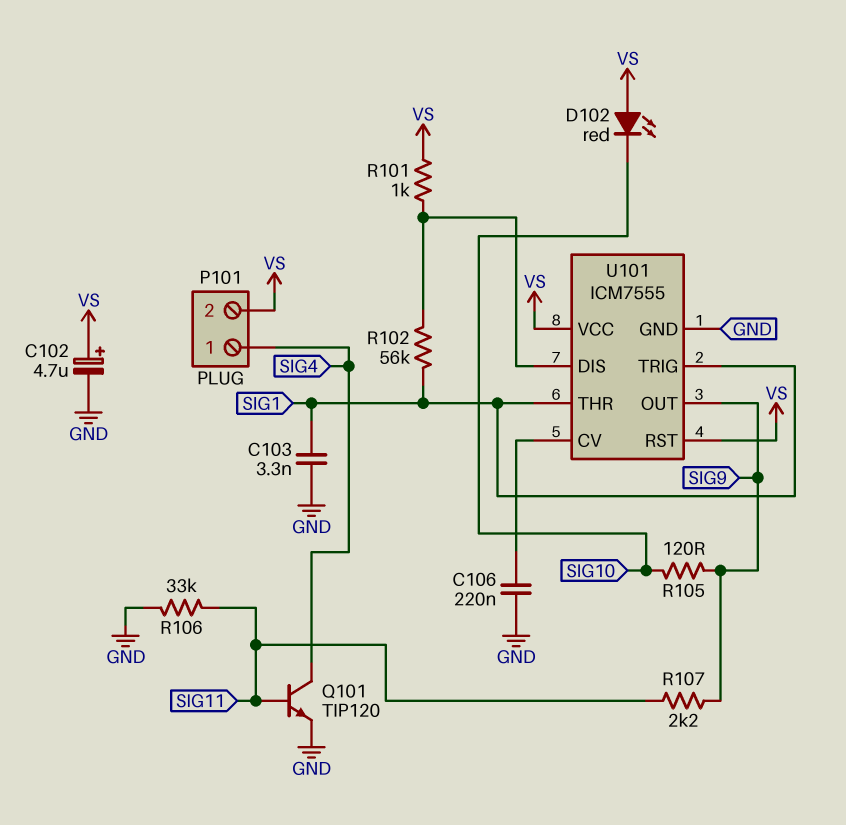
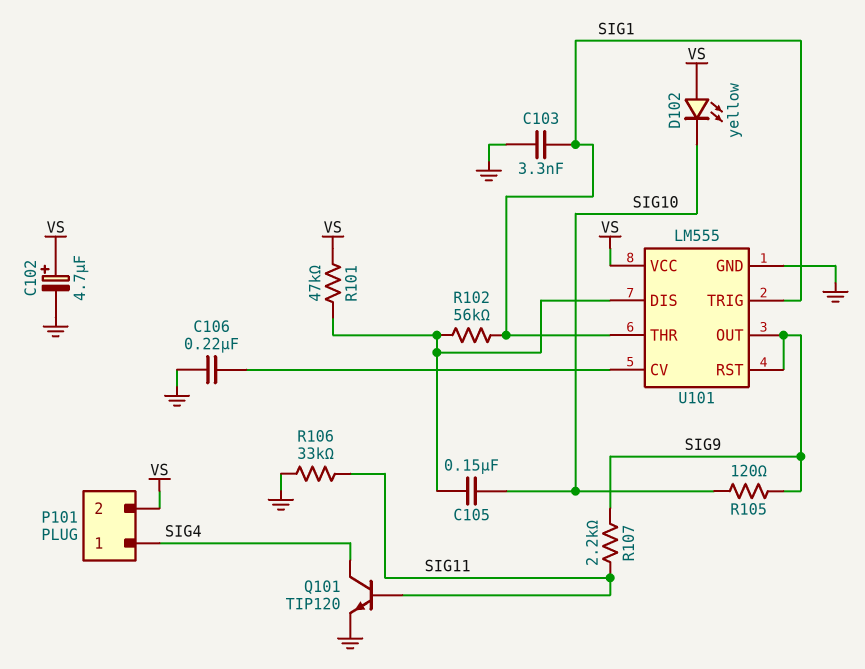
C105: none -> 150nF (SIG10, U101/DIS)
D102: LED red (A VS, K SIG10) -> LED yellow (A VS, K SIG10)
R101: 1k (U101/DIS, VS) -> 47k (U101/DIS, VS)
U101: ICM7555 -> LM555
U101 pin RST: VS -> SIG9

